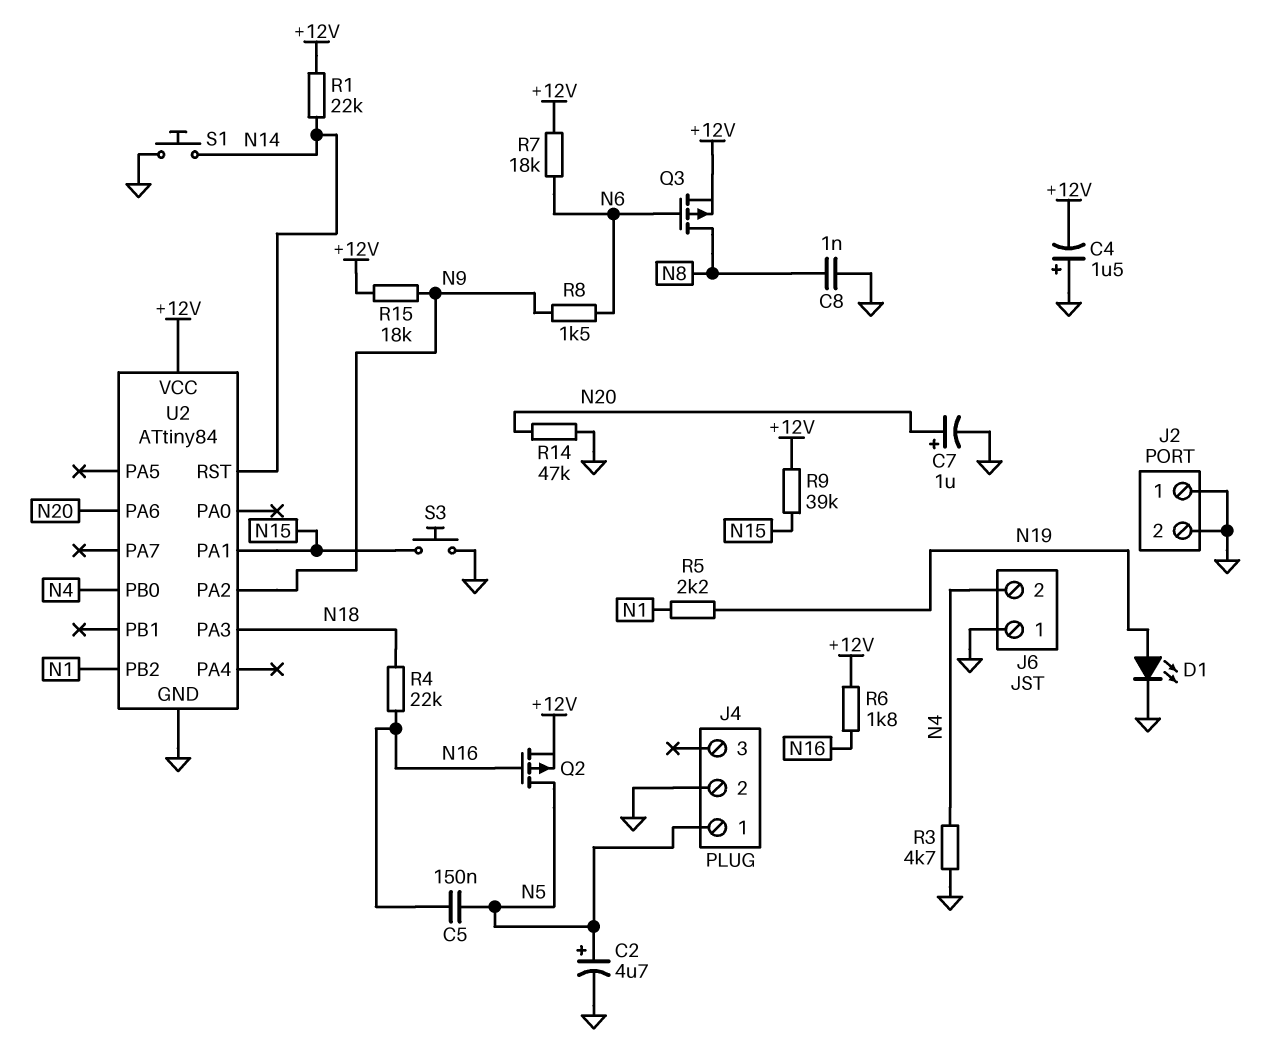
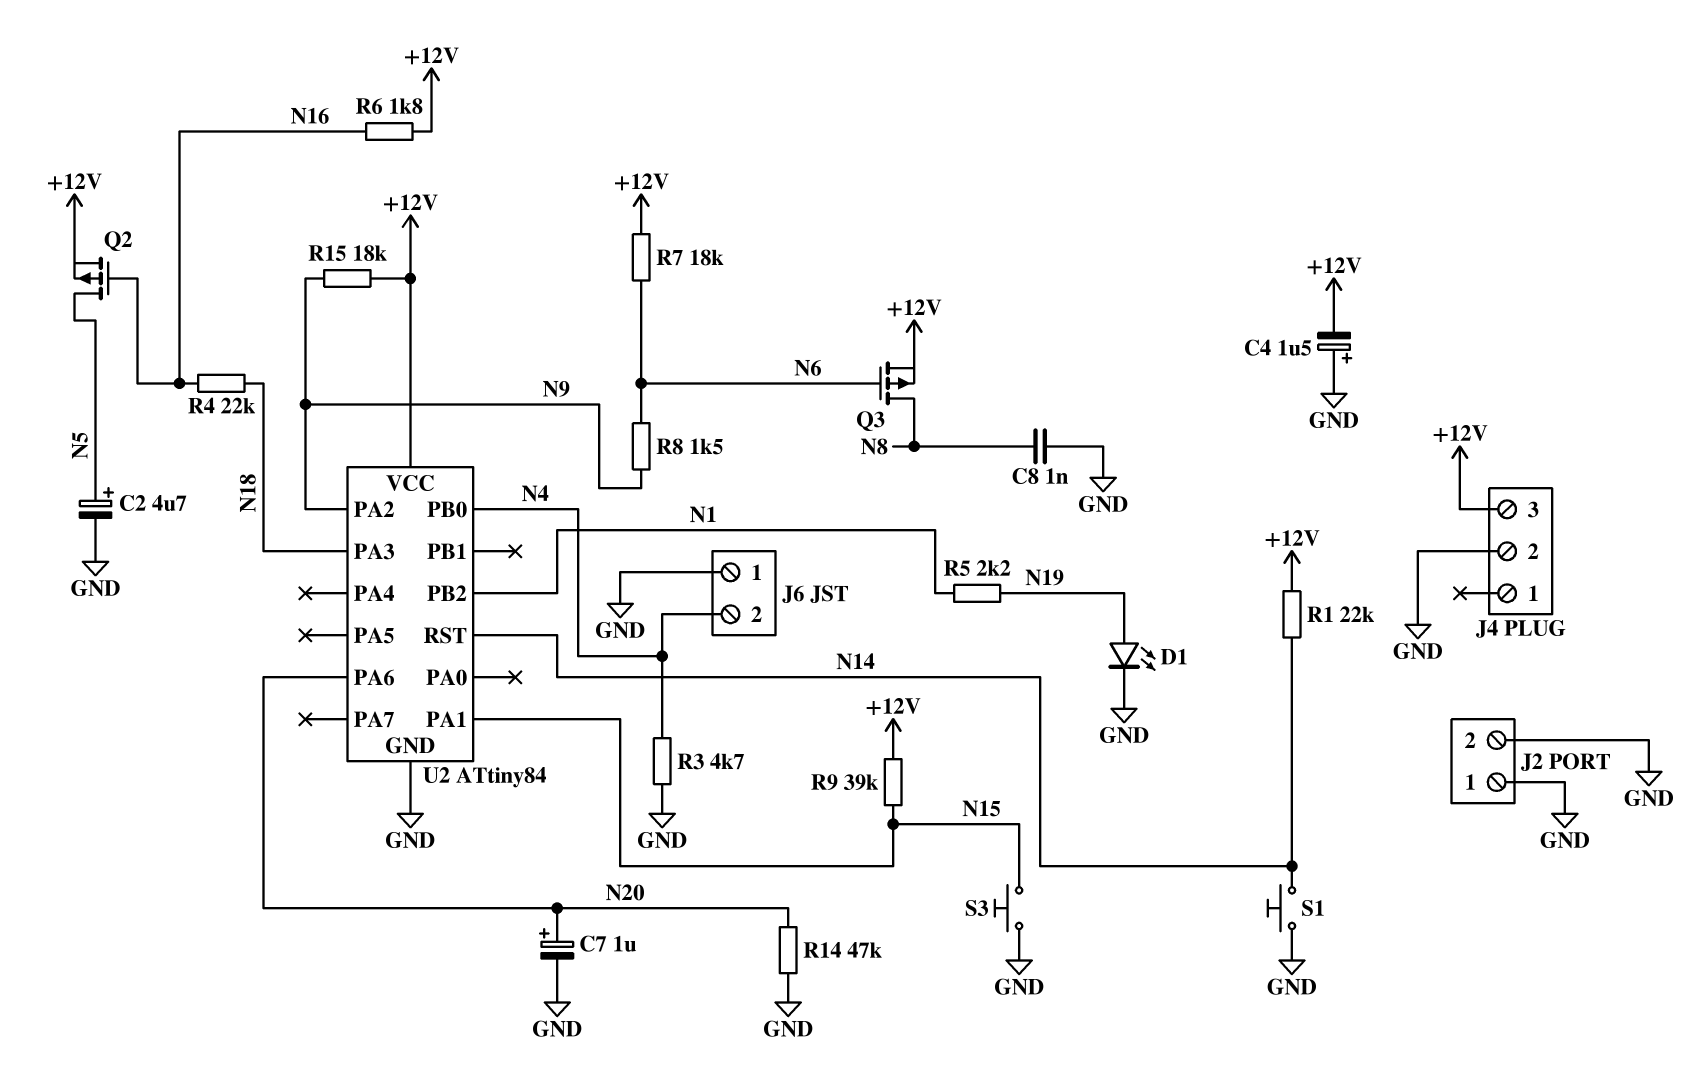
C5: 150nF (N5, N16) -> none
J4 pin 1: N5 -> none
J4 pin 3: none -> +12V

